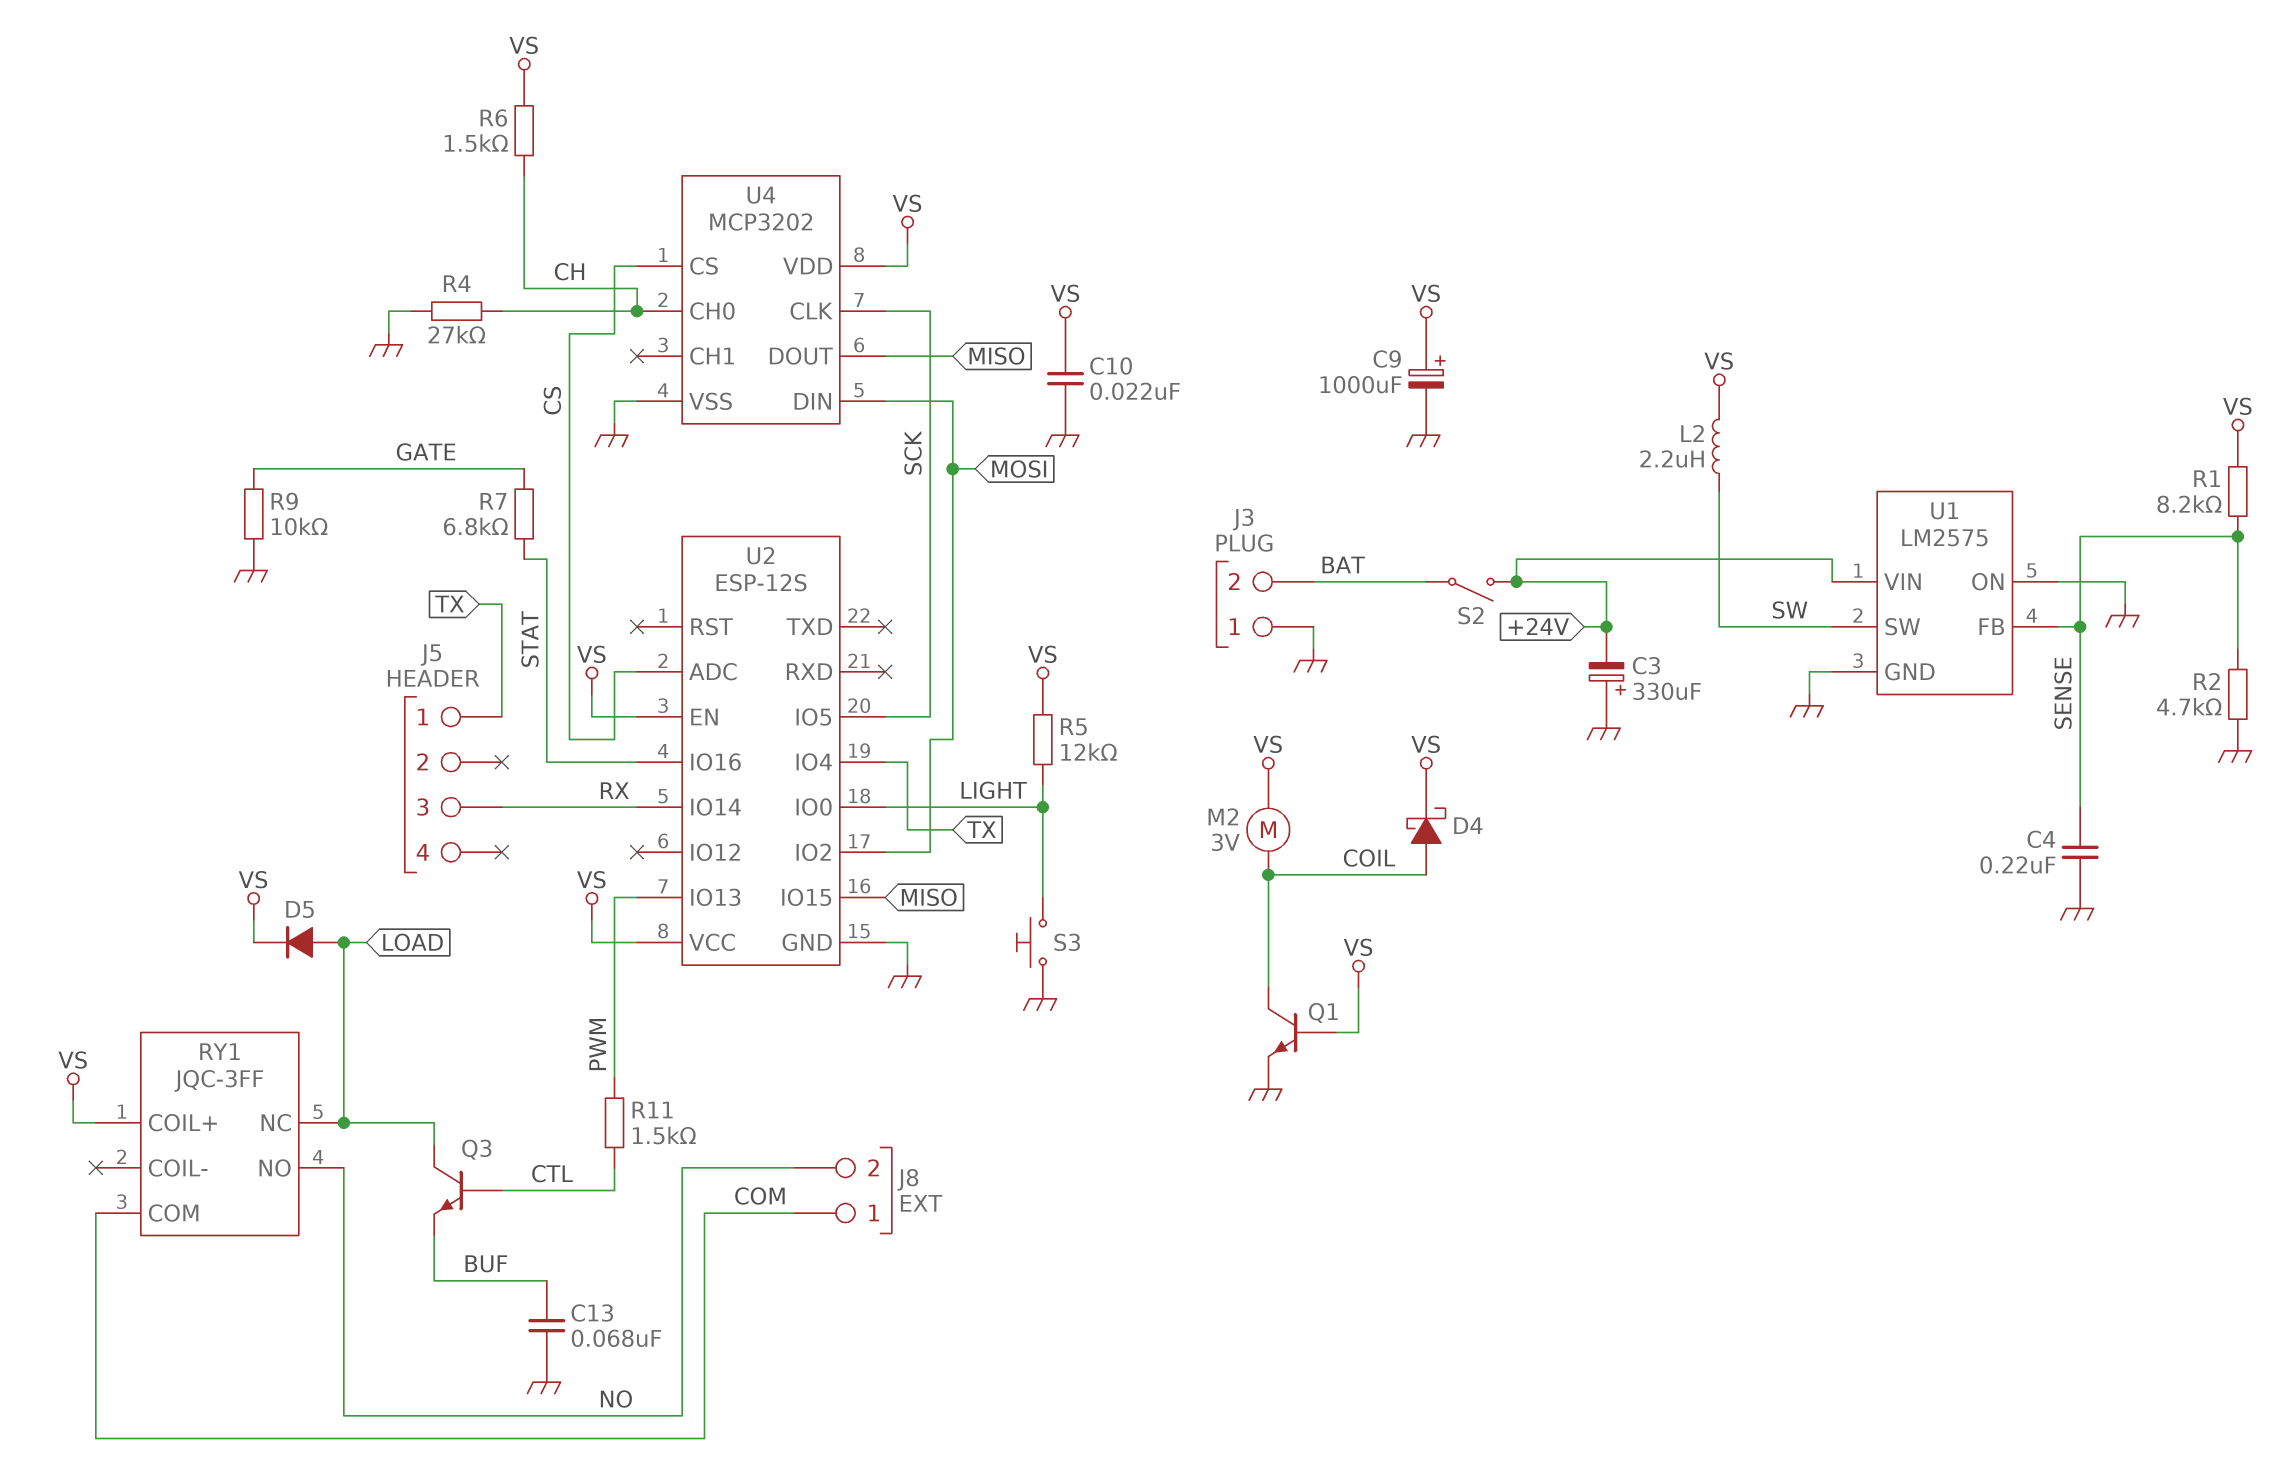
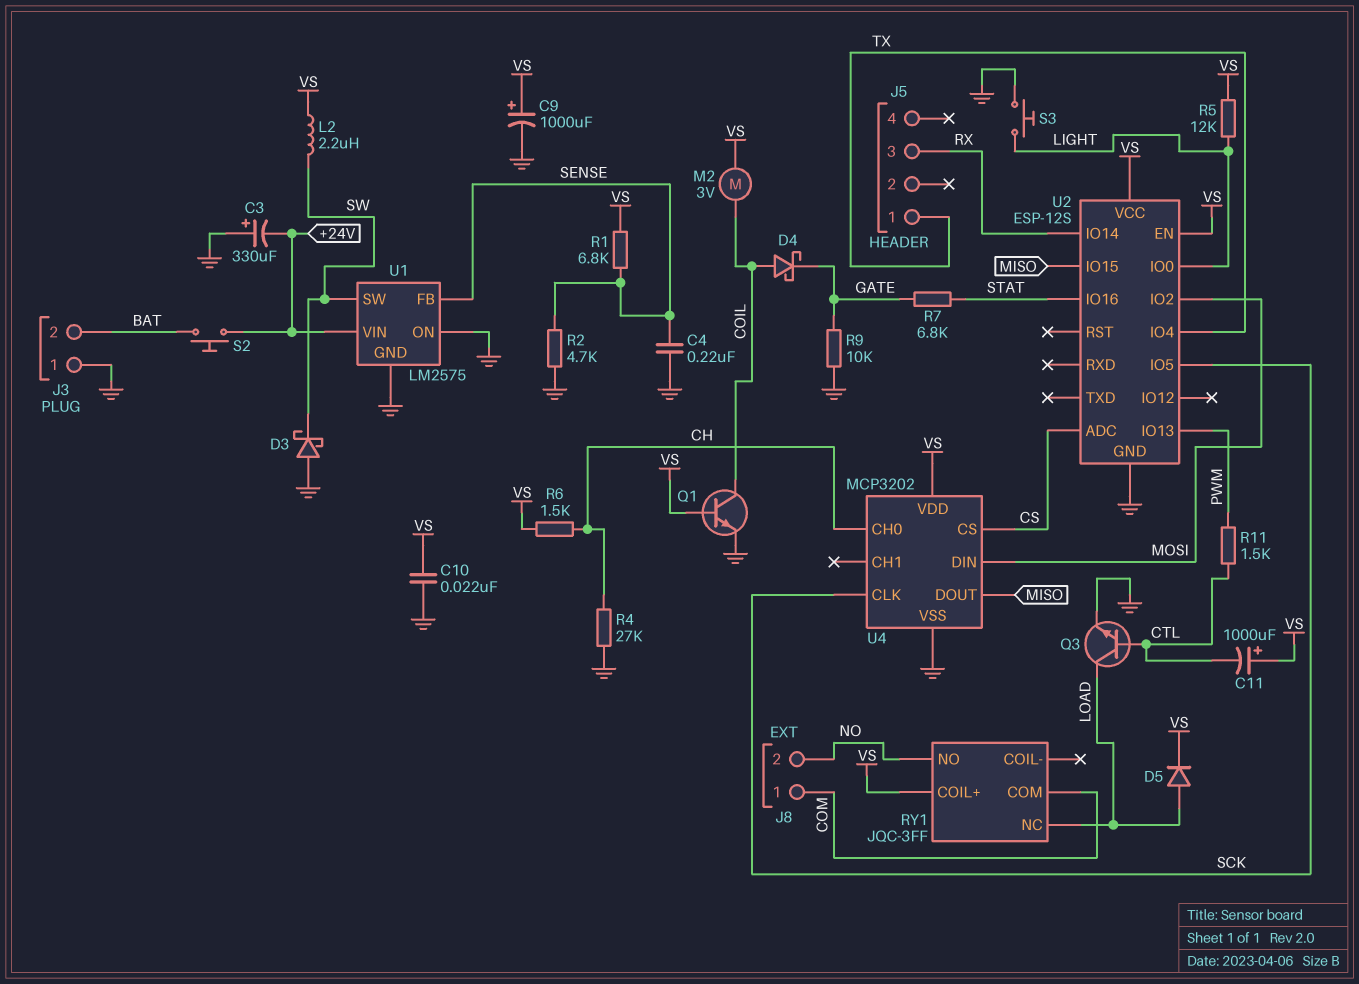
C11: none -> 1000uF (plus VS, minus CTL)
C13: 68nF (BUF, GND) -> none
D3: none -> schottky (A GND, K SW)
D4: schottky (A COIL, K VS) -> schottky (A COIL, K GATE)
Q3: NPN (B CTL, C LOAD, E BUF) -> NPN (B CTL, C LOAD, E GND)
R1: 8.2k (SENSE, VS) -> 6.8k (SENSE, VS)
S2: switch (+24V, BAT) -> button (+24V, BAT)

